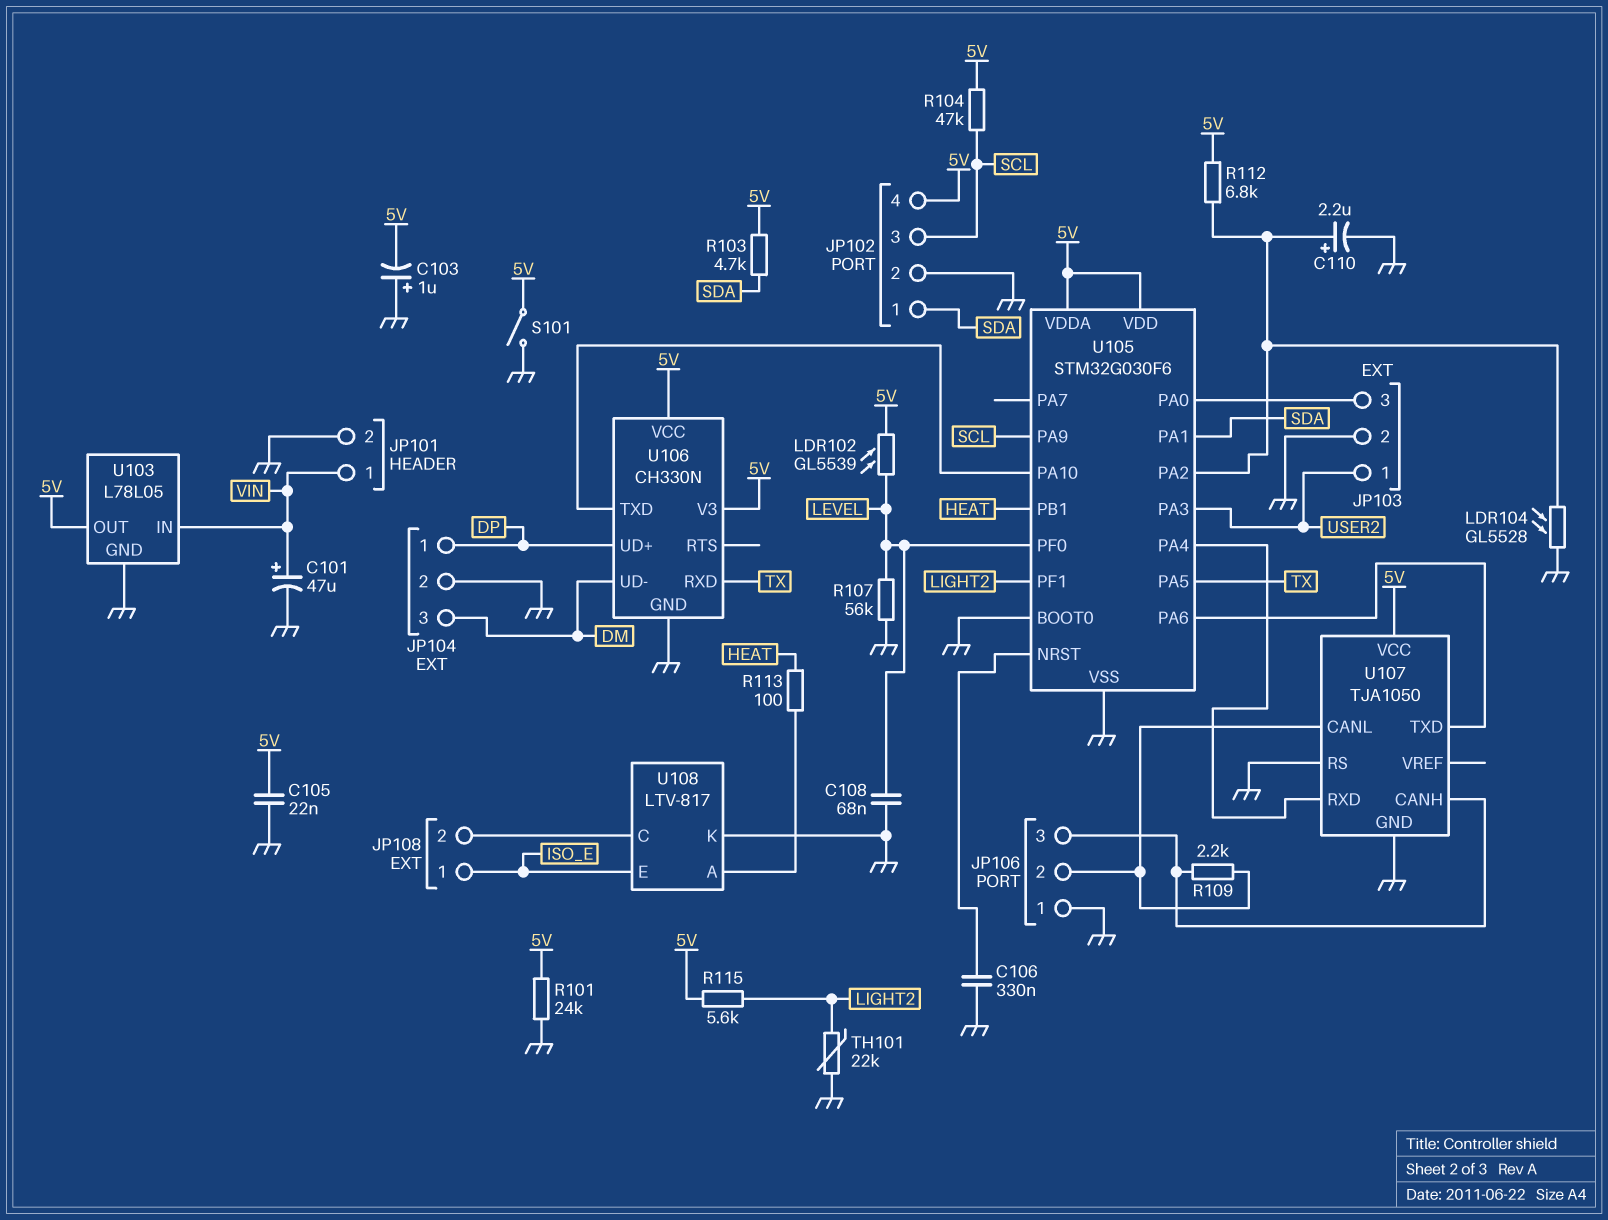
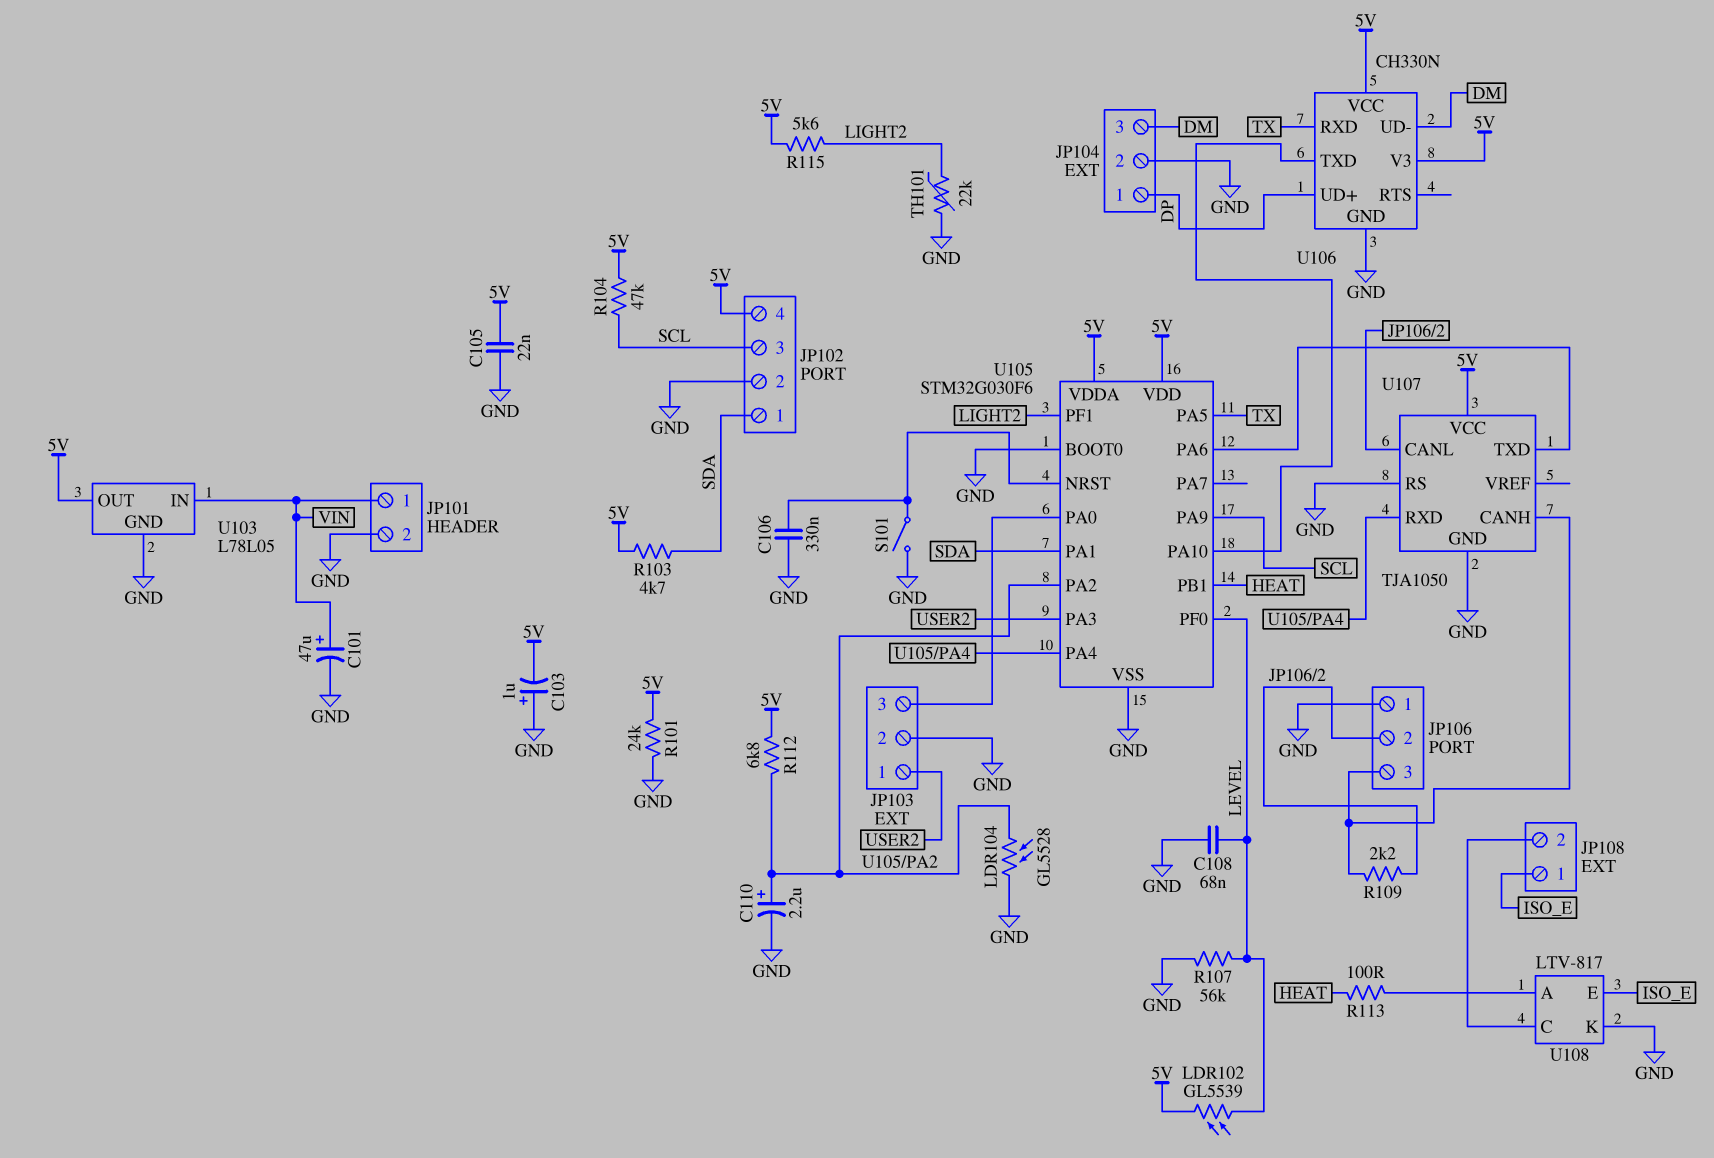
S101: switch (5V, GND) -> switch (GND, U105/NRST)

